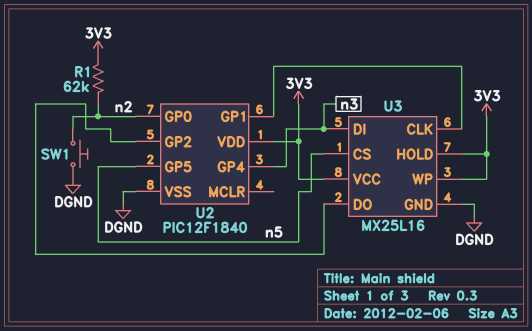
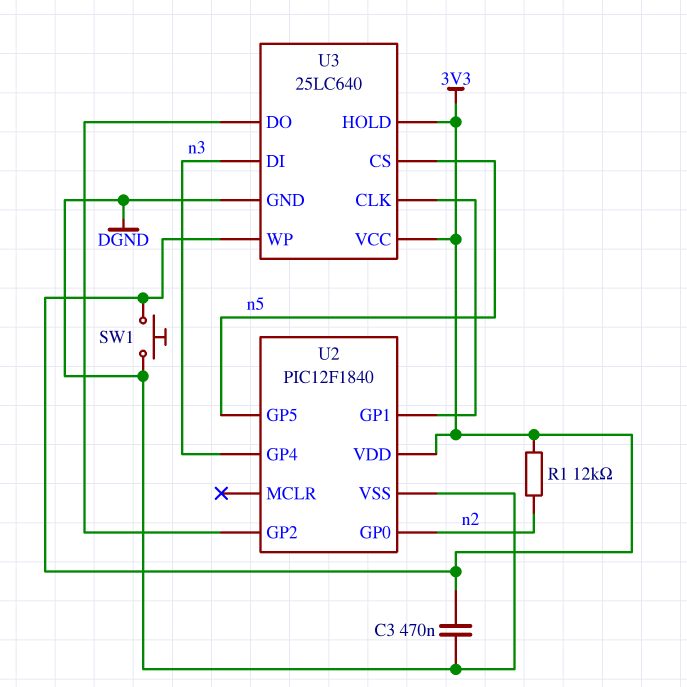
C3: none -> 470nF (3V3, DGND)
R1: 62k (3V3, n2) -> 12k (3V3, n2)
SW1: button (DGND, n2) -> button (3V3, DGND)
U3: MX25L16 -> 25LC640

